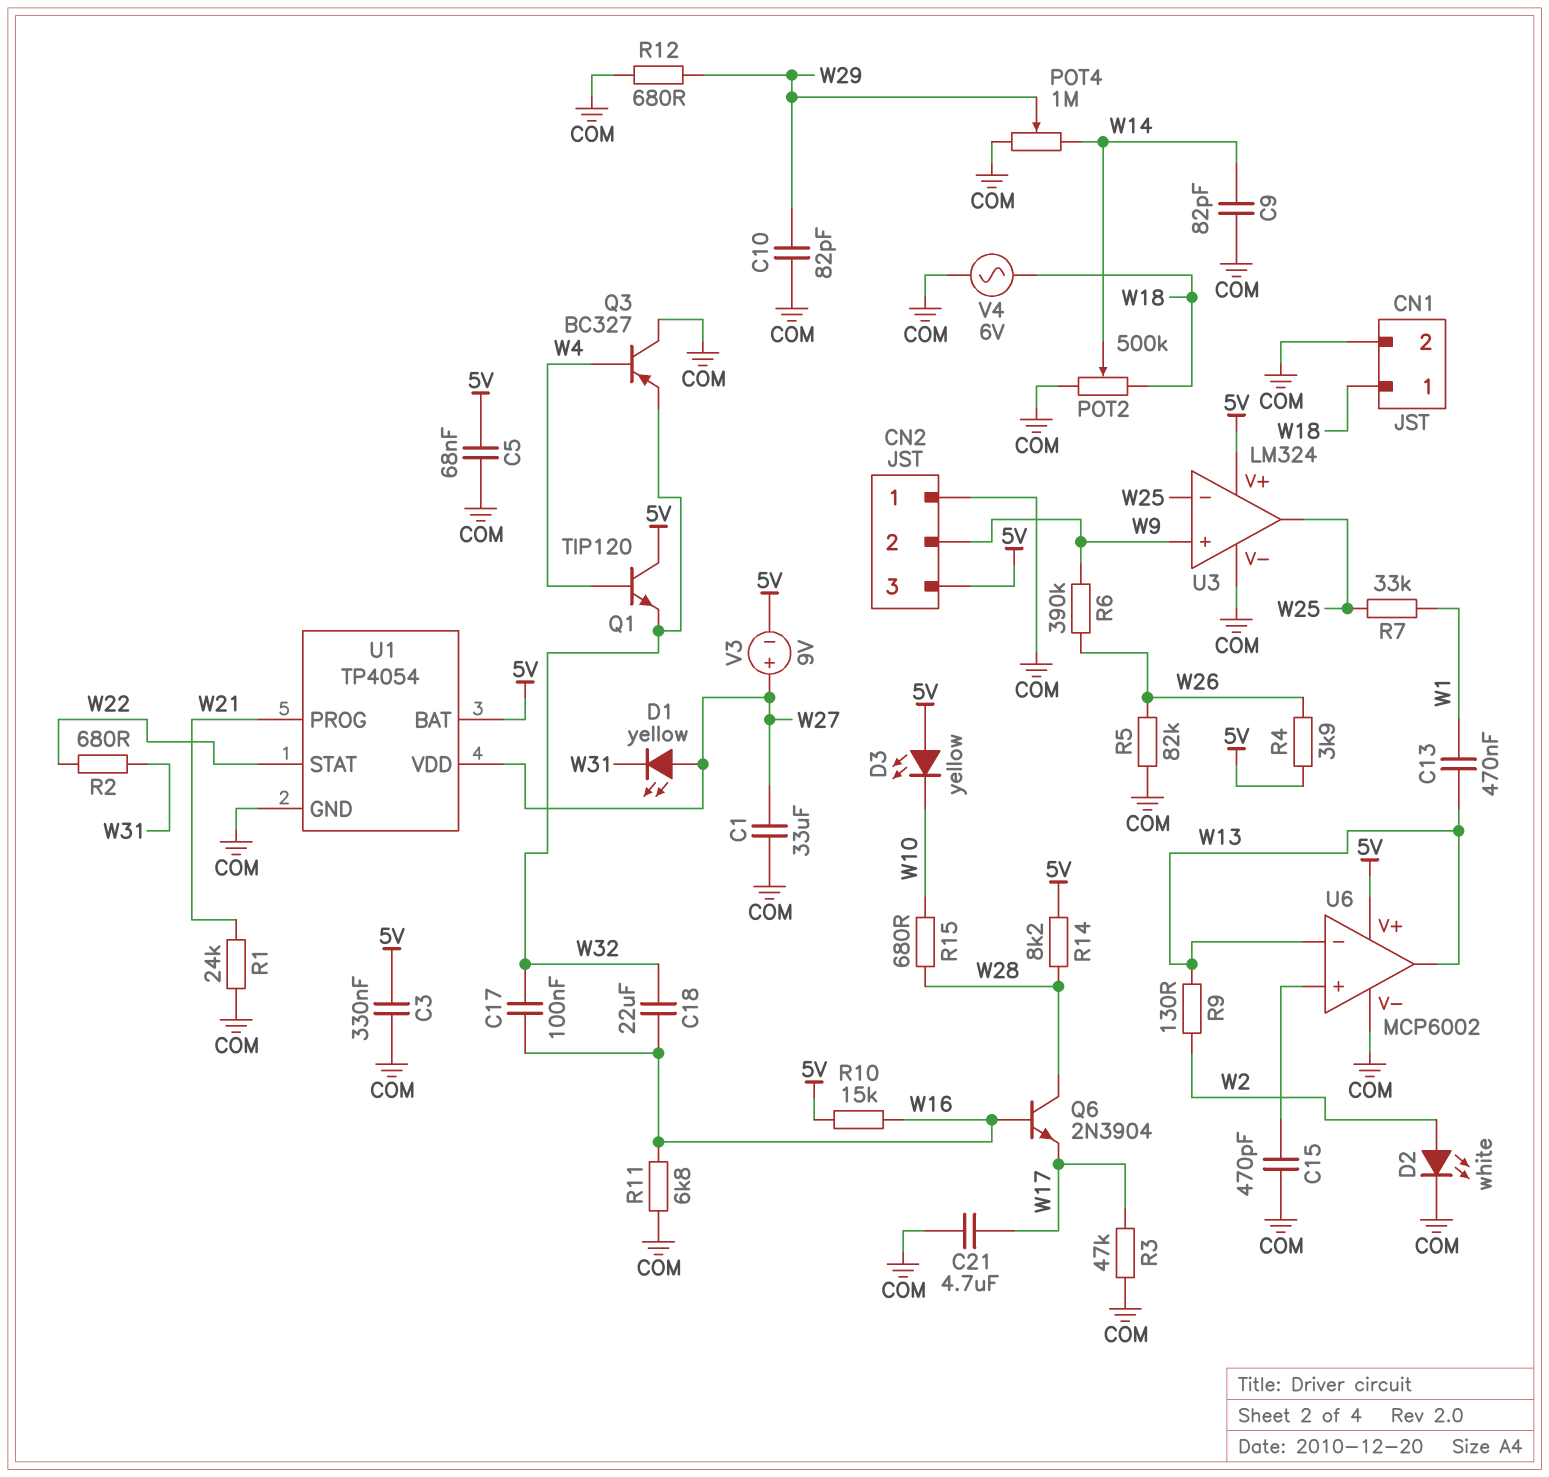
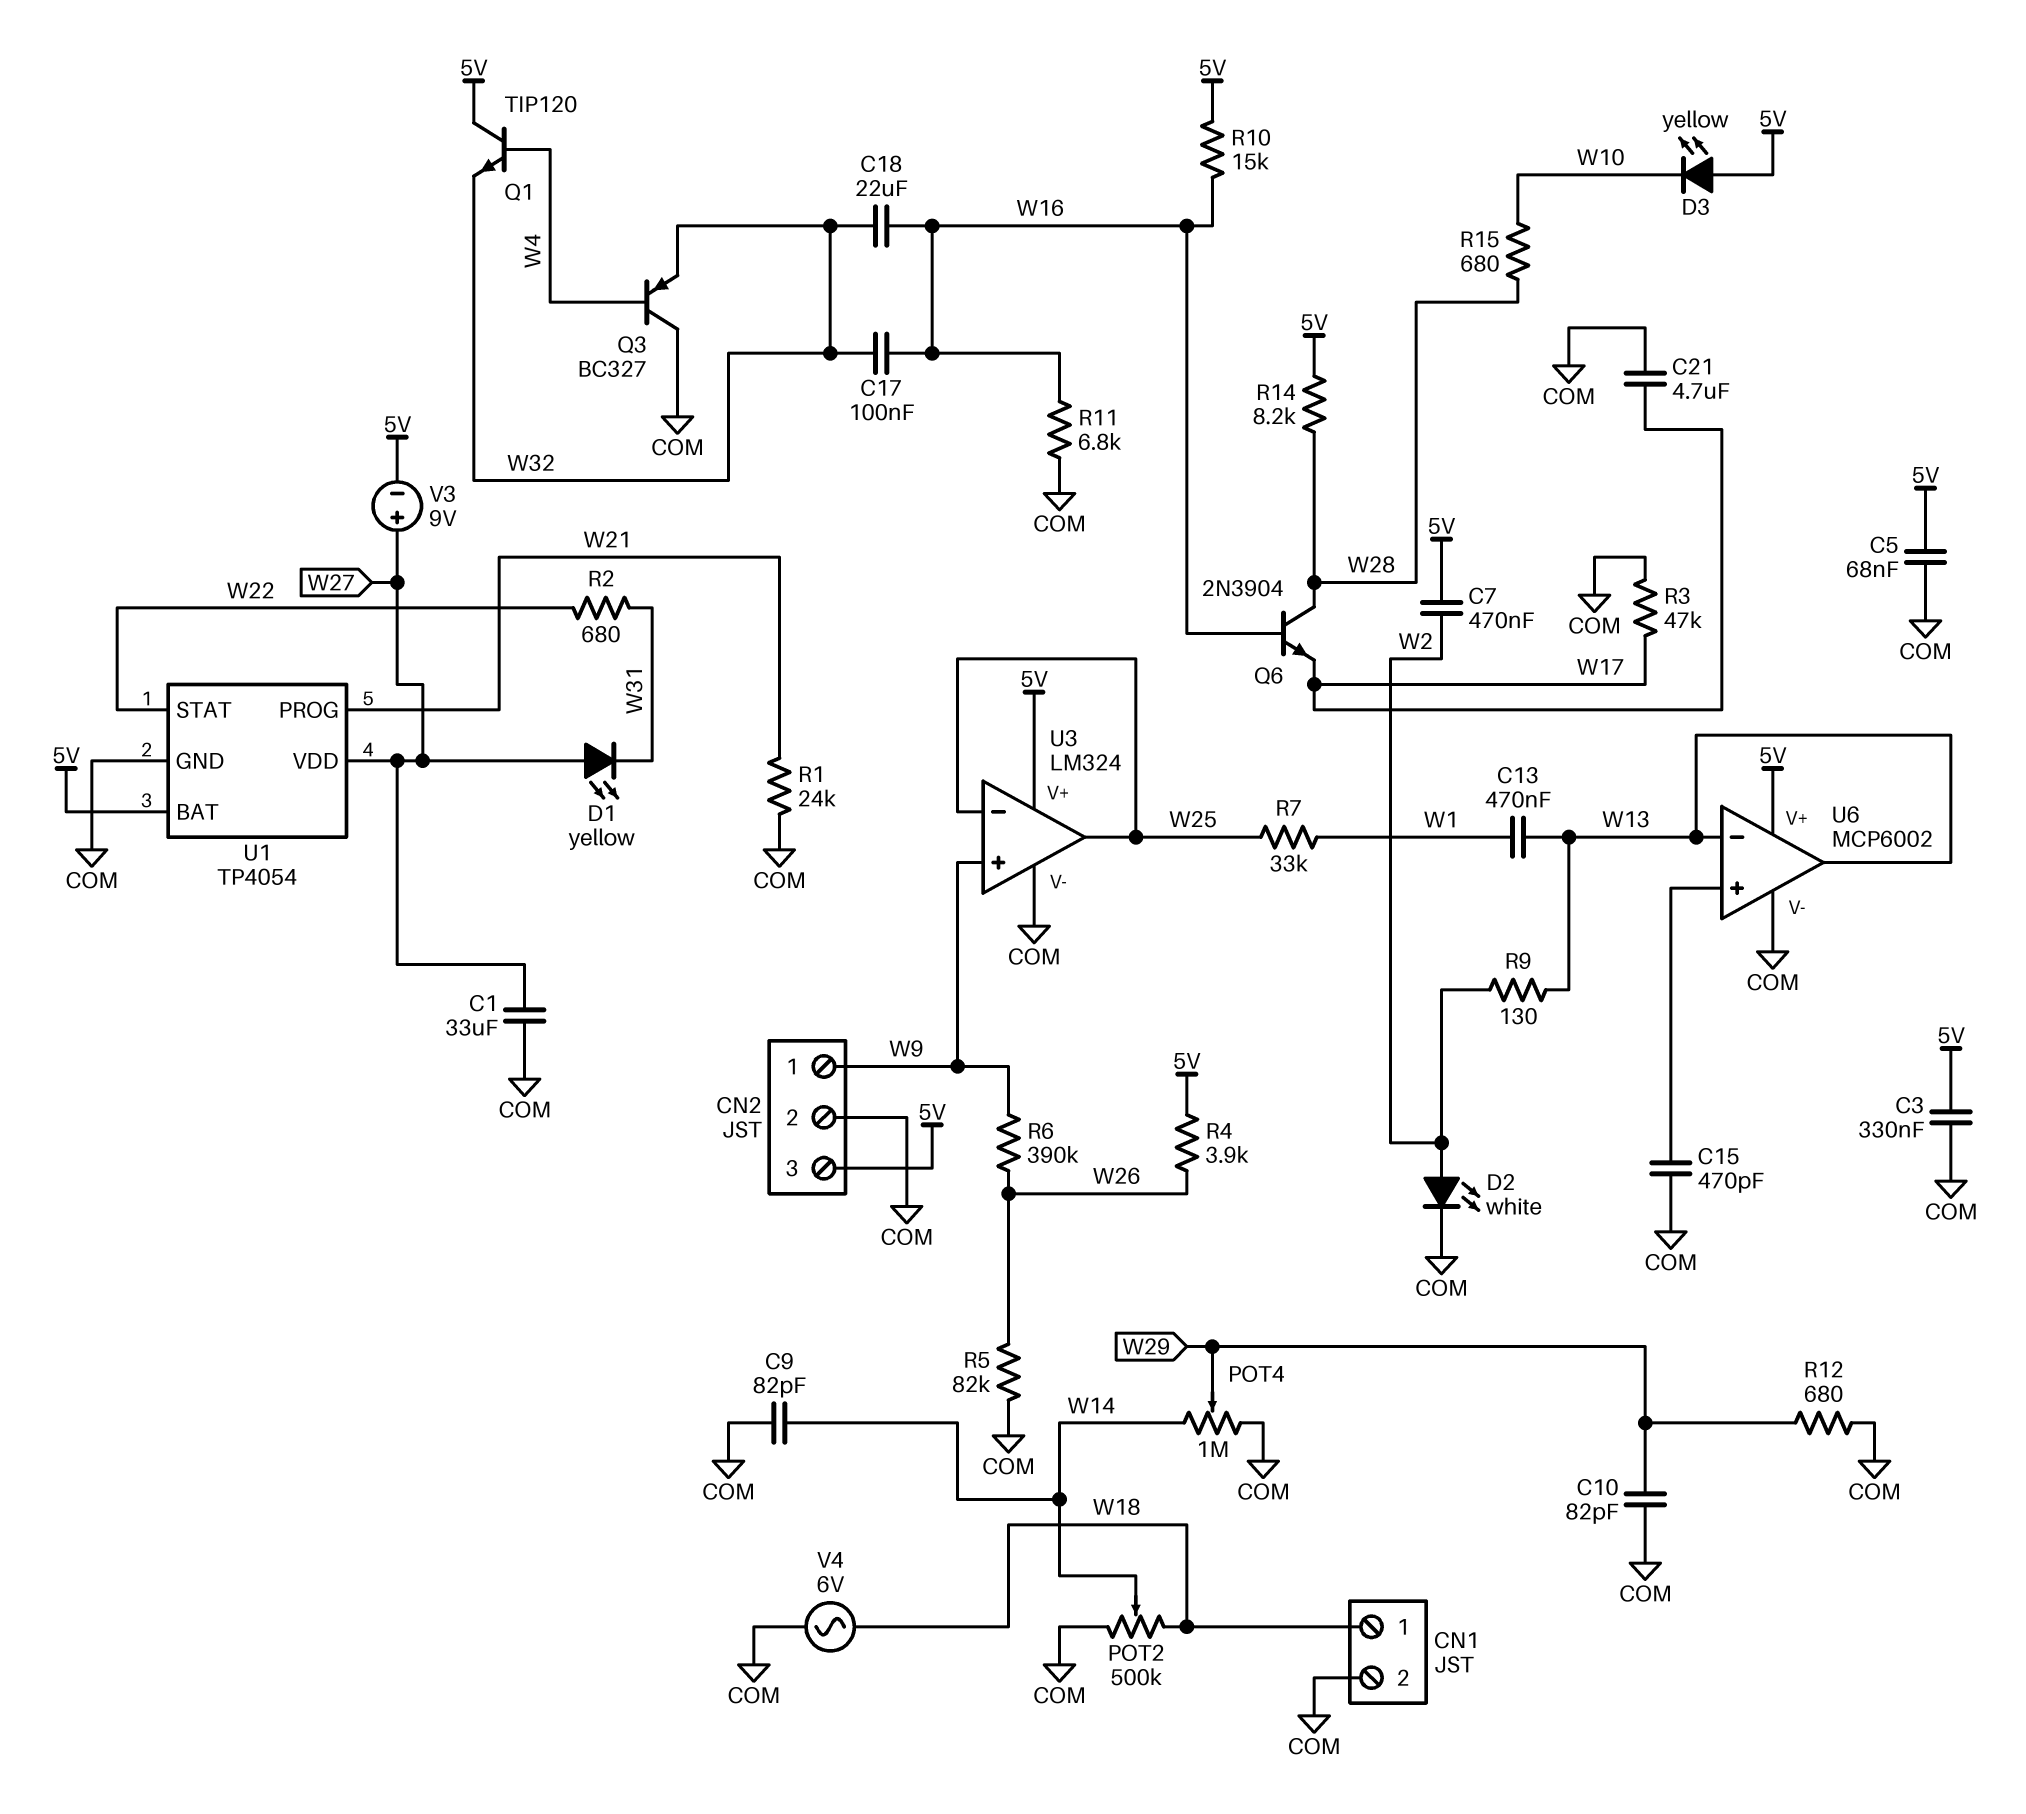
C7: none -> 470nF (5V, W2)
CN2 pin 1: COM -> W9
CN2 pin 2: W9 -> COM

